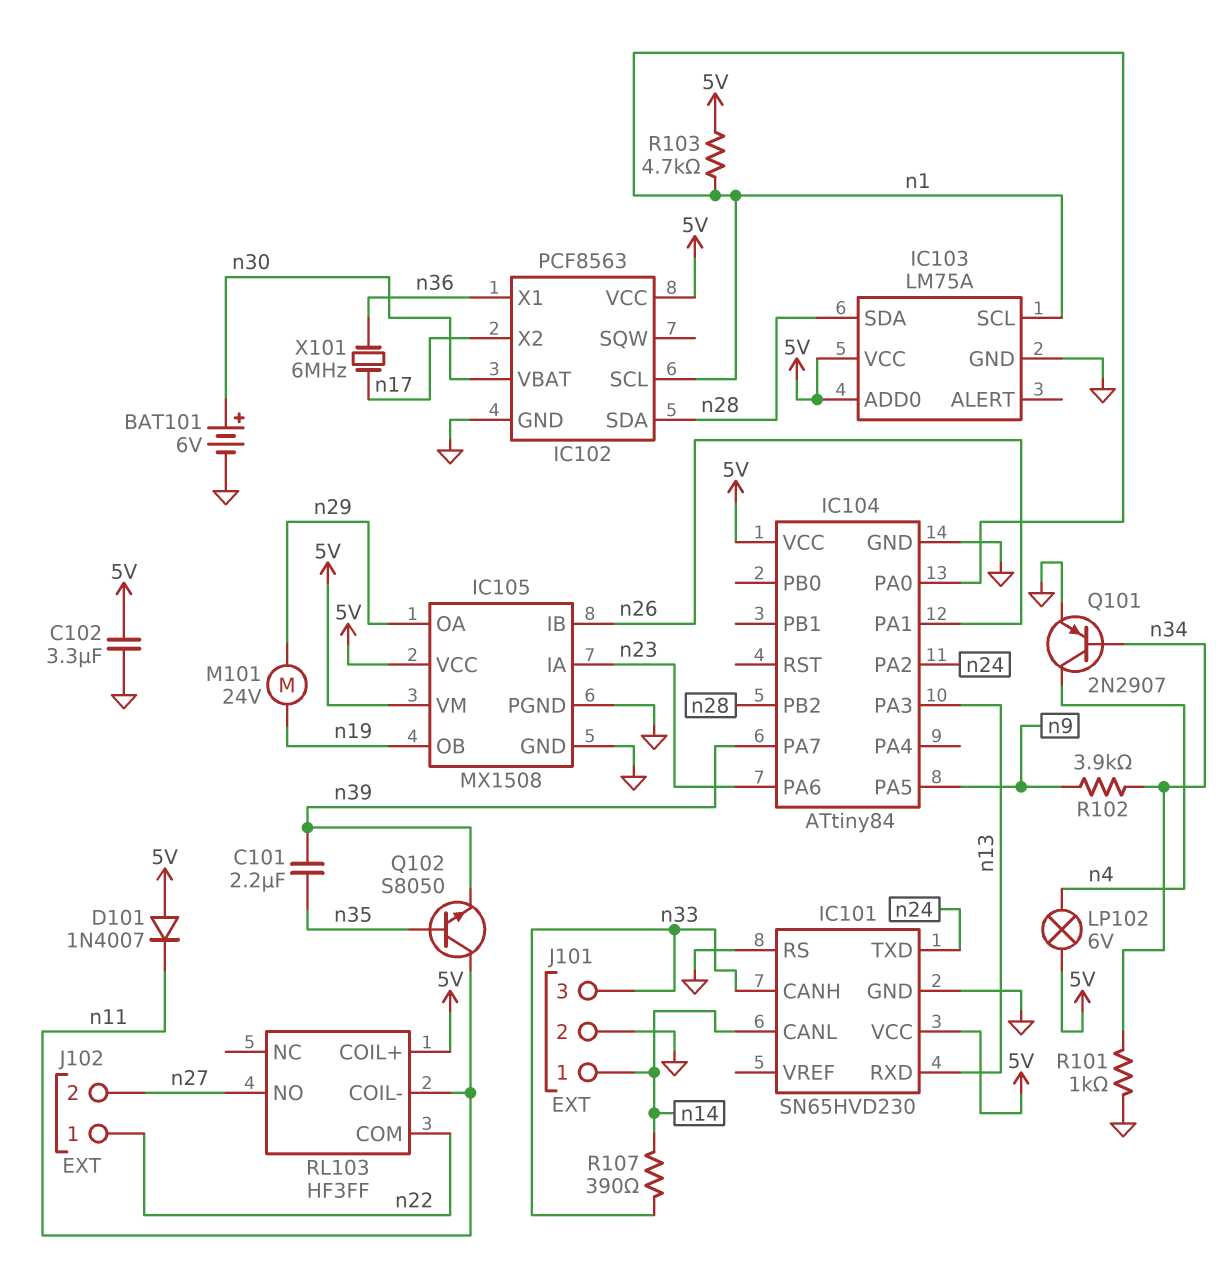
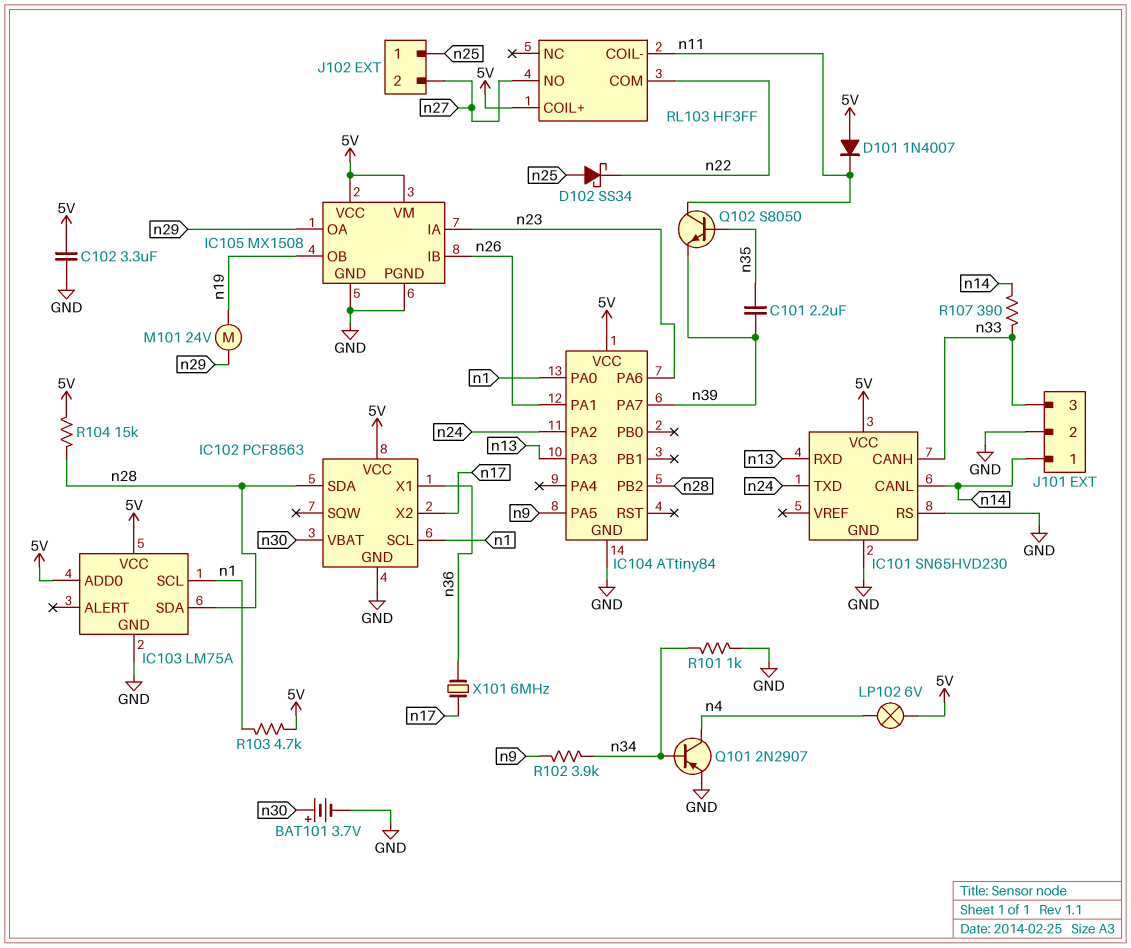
BAT101: 6V (plus n30, minus GND) -> 3.7V (plus n30, minus GND)
D102: none -> schottky SS34 (A n25, K n22)
J102 pin 1: n22 -> n25
R104: none -> 15k (5V, n28)

